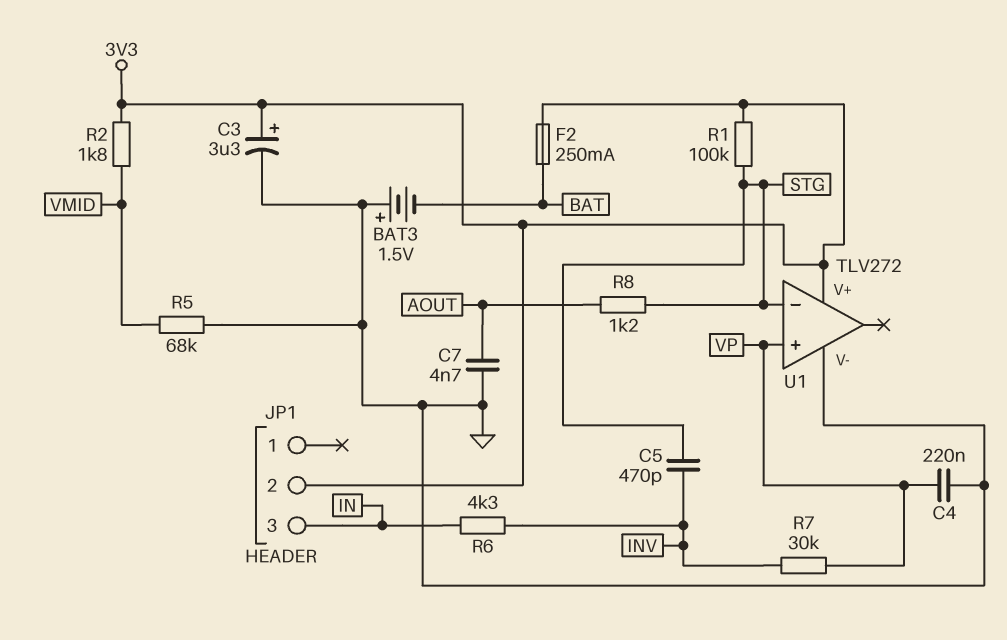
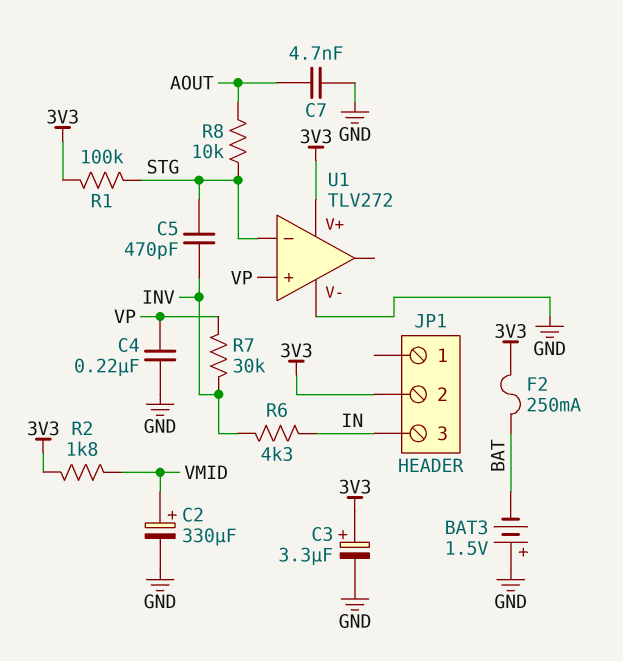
C2: none -> 330uF (plus VMID, minus GND)
R5: 68k (GND, VMID) -> none
R8: 1.2k (AOUT, STG) -> 10k (AOUT, STG)

